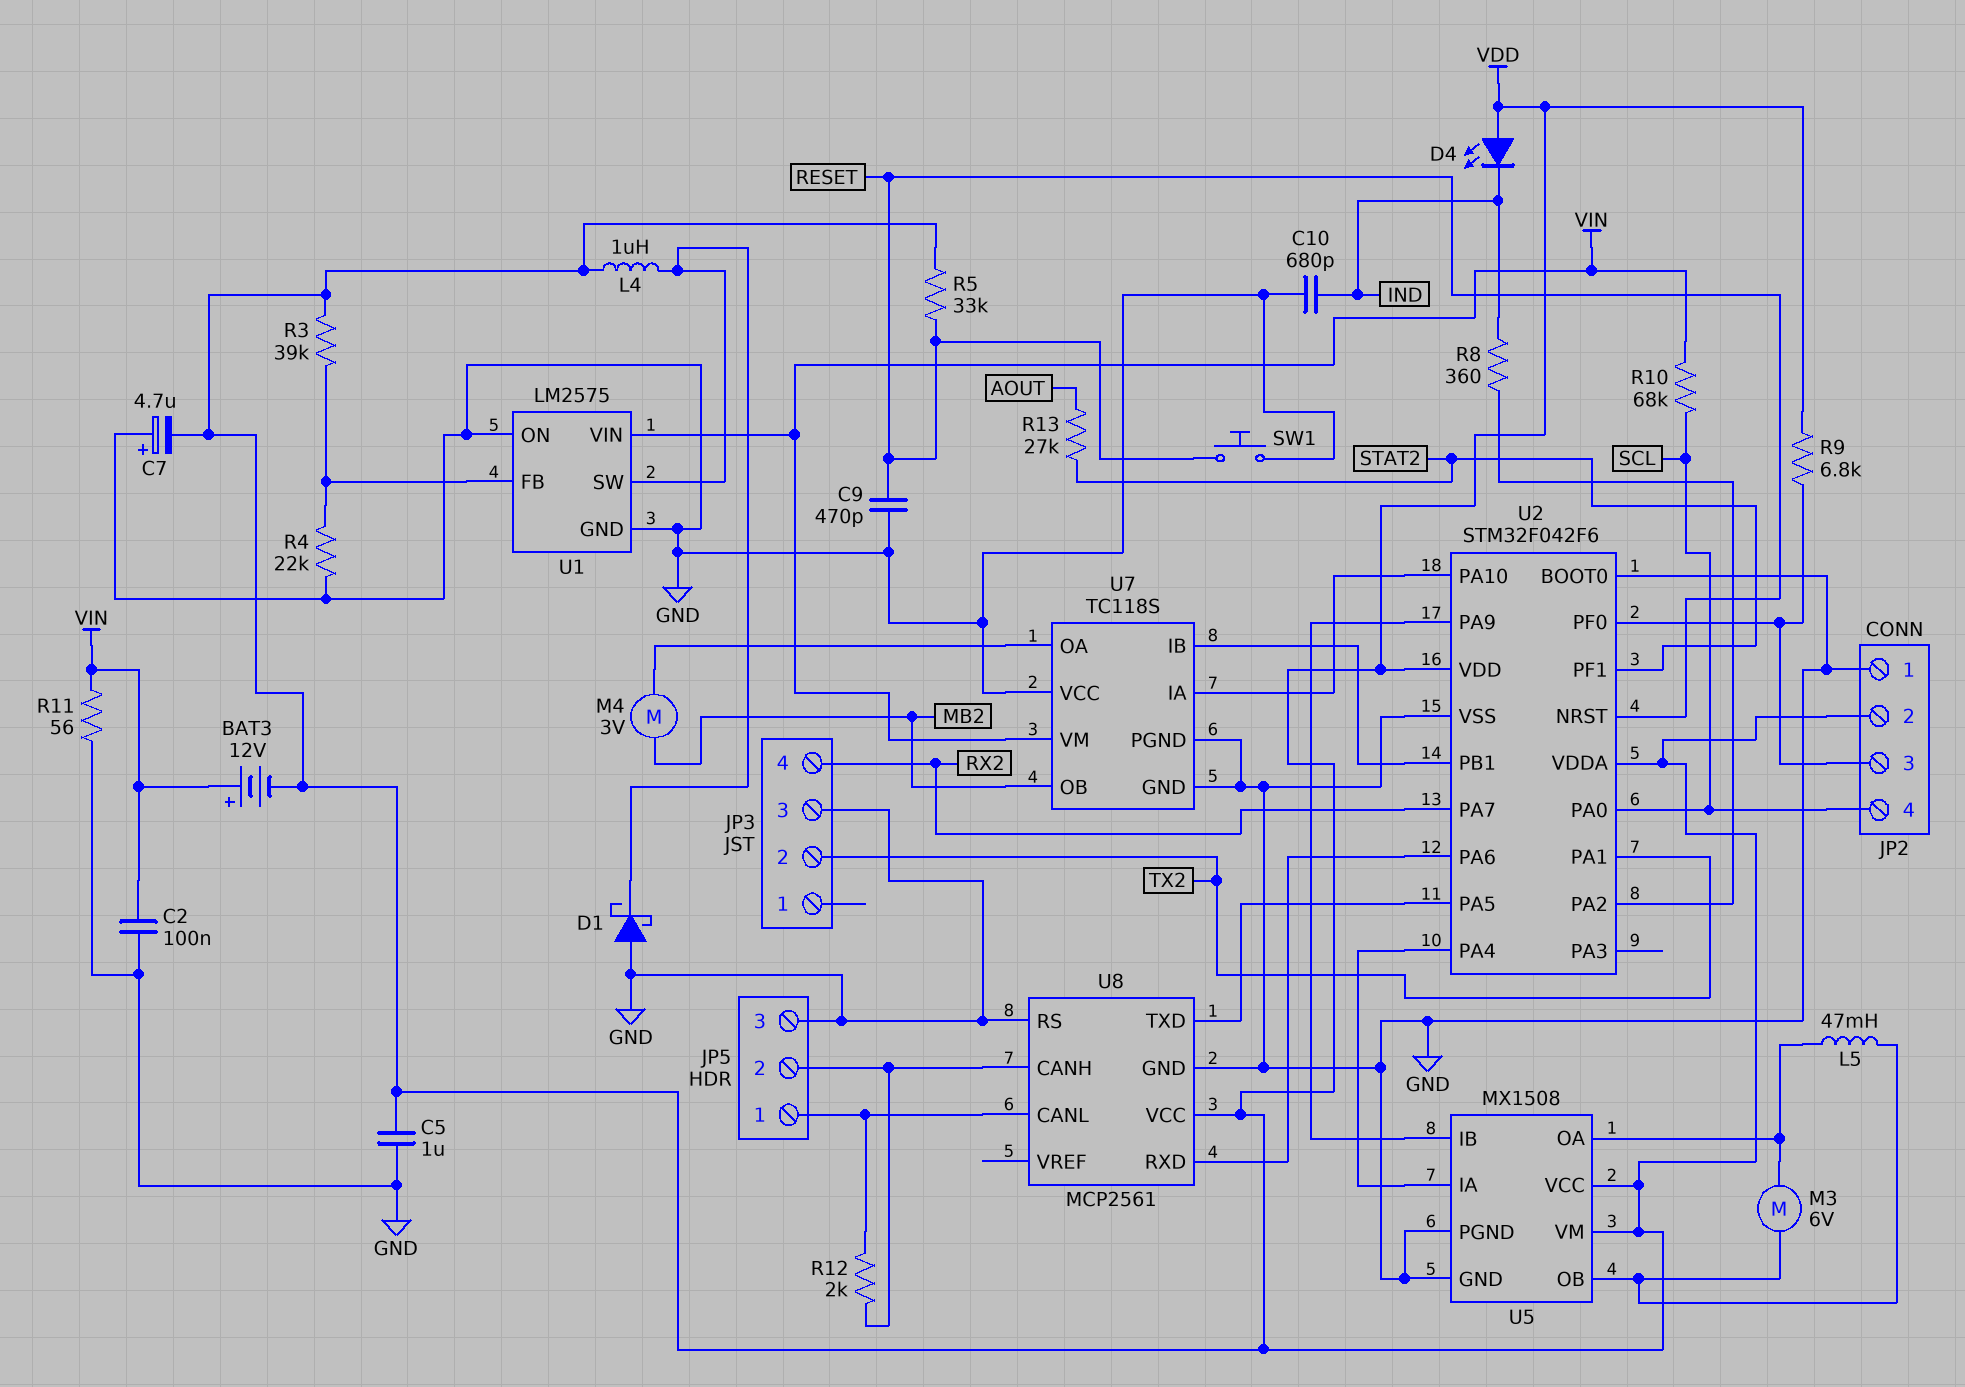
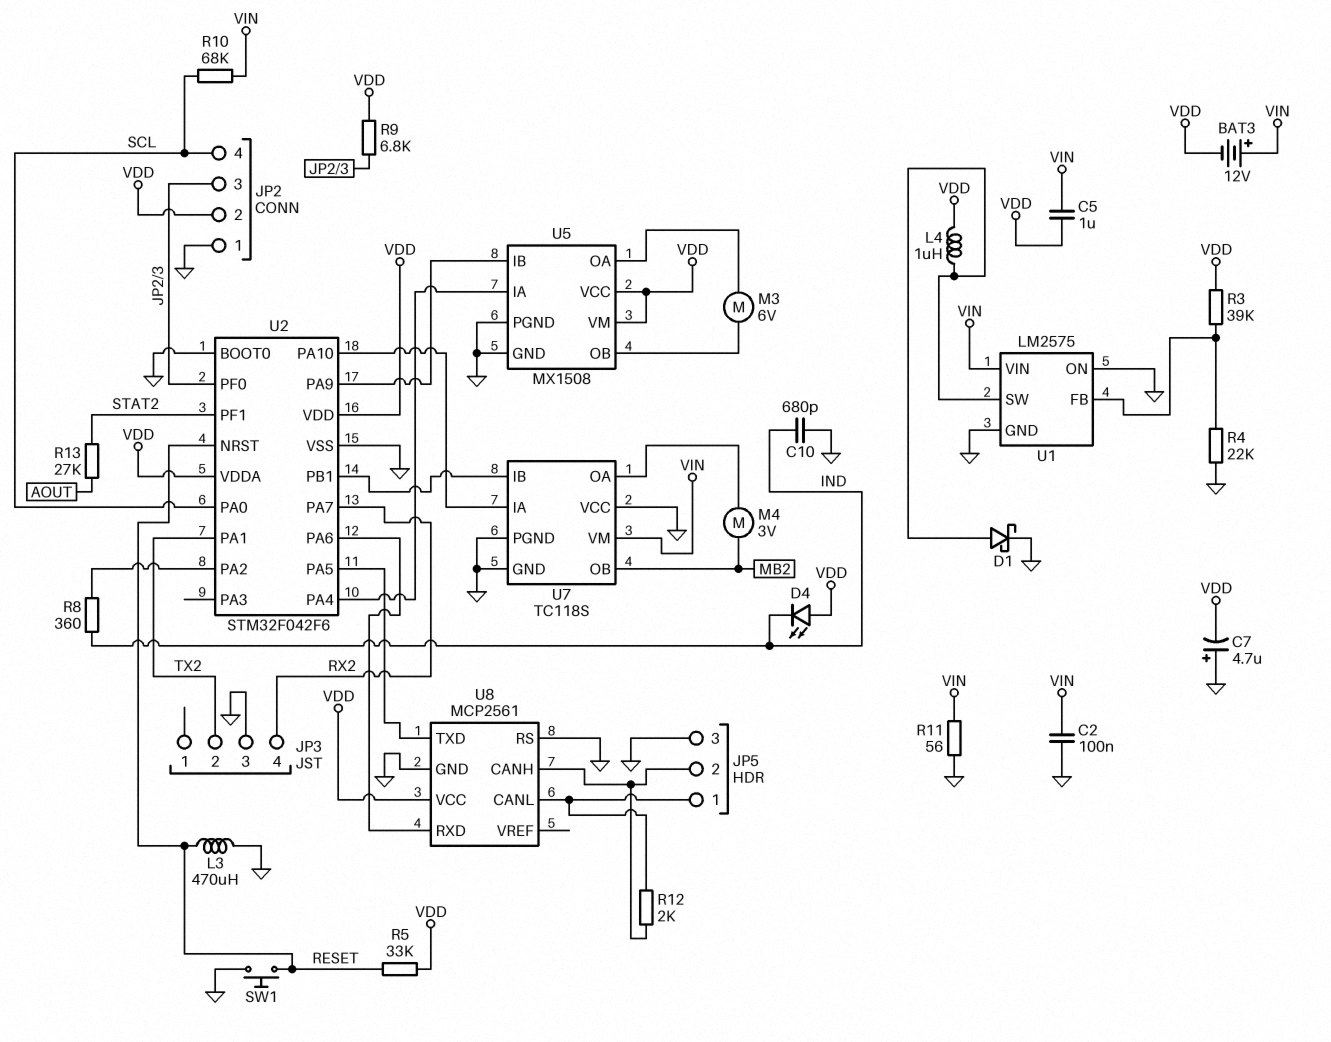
C5: 1uF (GND, VDD) -> 1uF (VDD, VIN)
C9: 470pF (GND, RESET) -> none
D1: schottky (A GND, K U1/SW) -> schottky (A U1/SW, K GND)
L3: none -> 470uH (GND, RESET)
L5: 47mH (U5/OA, U5/OB) -> none

